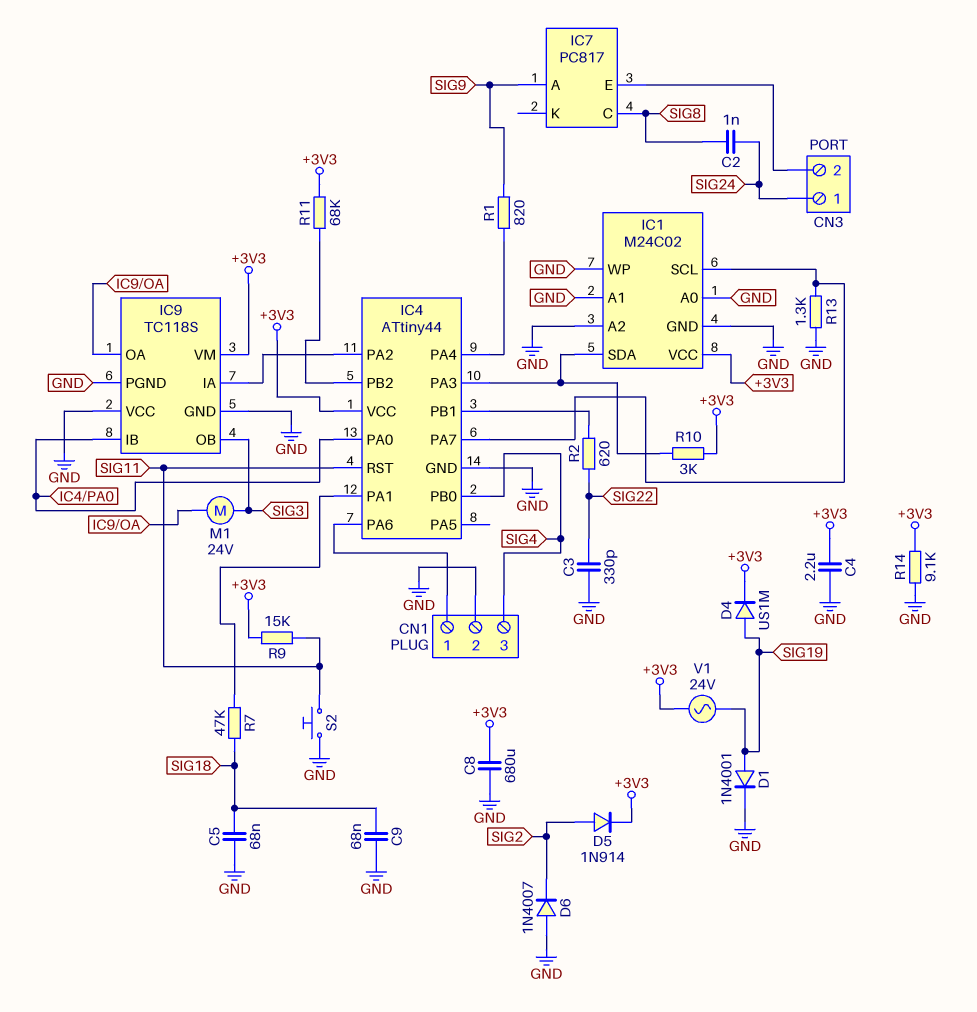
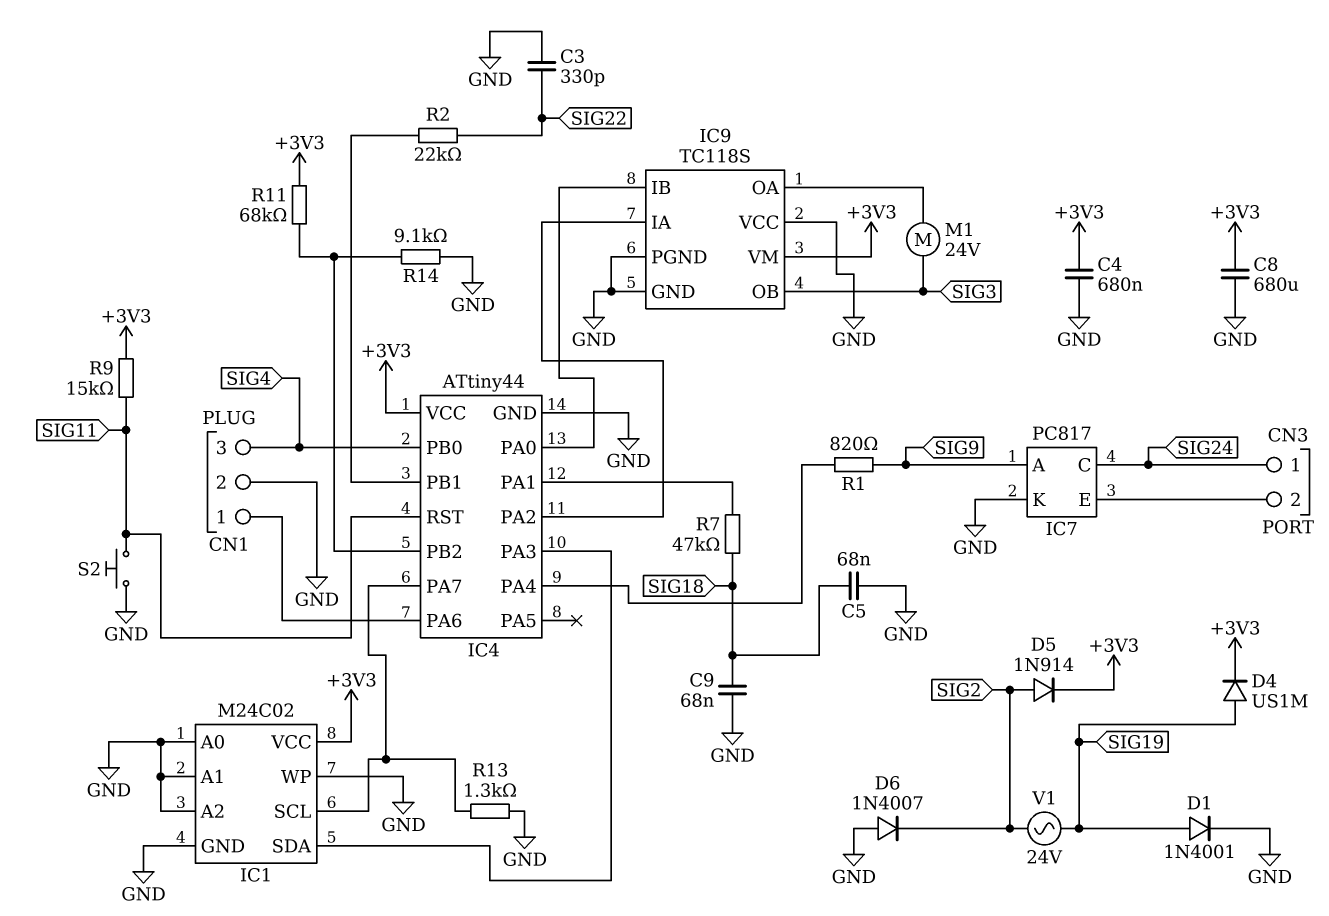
C2: 1nF (SIG8, SIG24) -> none
C4: 2.2uF (+3V3, GND) -> 680nF (+3V3, GND)
IC7 pin C: SIG8 -> SIG24
IC7 pin K: none -> GND
R2: 620 (IC4/PB1, SIG22) -> 22k (IC4/PB1, SIG22)
R10: 3k (+3V3, IC1/SDA) -> none
R14: 9.1k (+3V3, GND) -> 9.1k (GND, IC4/PB2)
V1: AC 24V (+3V3, SIG19) -> AC 24V (SIG2, SIG19)

